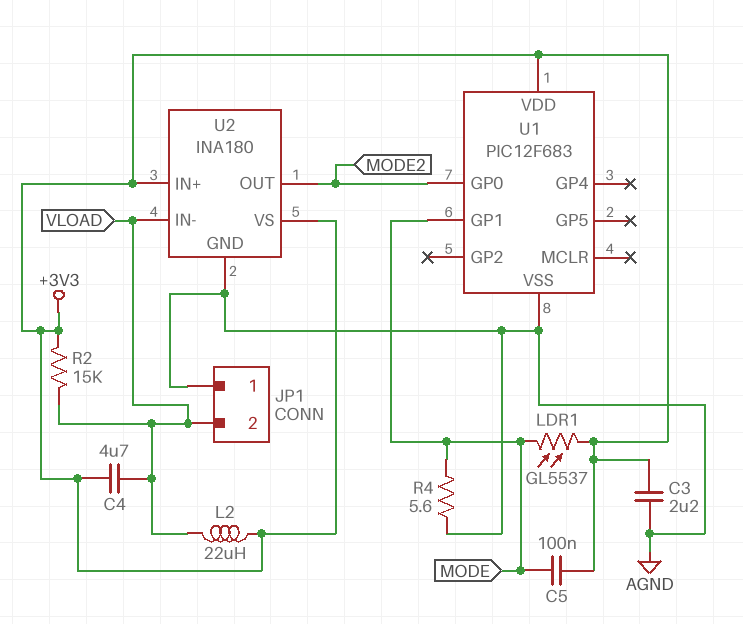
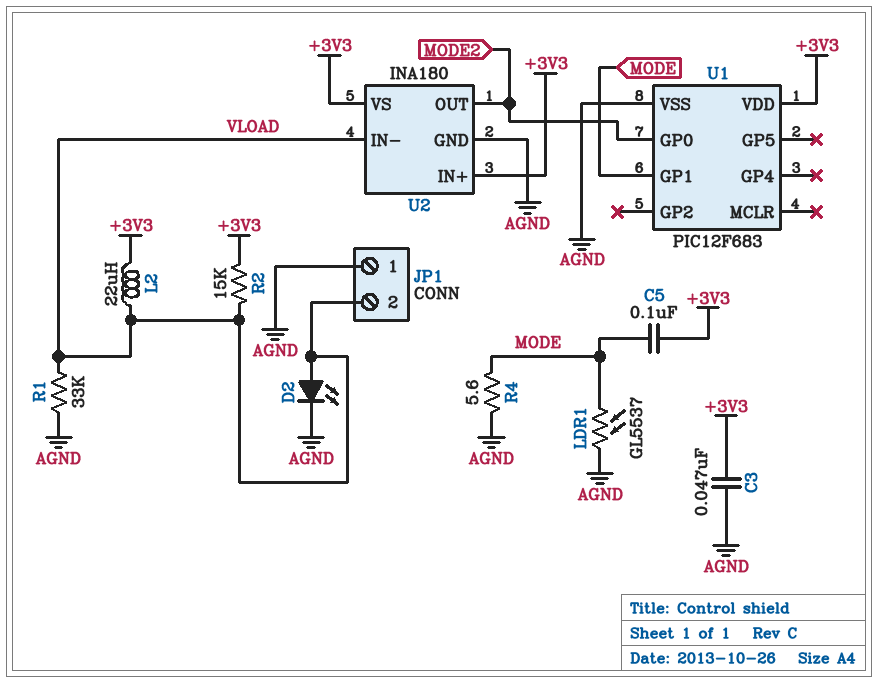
C3: 2.2uF (+3V3, AGND) -> 47nF (+3V3, AGND)
C4: 4.7uF (+3V3, VLOAD) -> none
D2: none -> LED (A VLOAD, K AGND)
LDR1: GL5537 (+3V3, MODE) -> GL5537 (AGND, MODE)
R1: none -> 33k (AGND, VLOAD)

